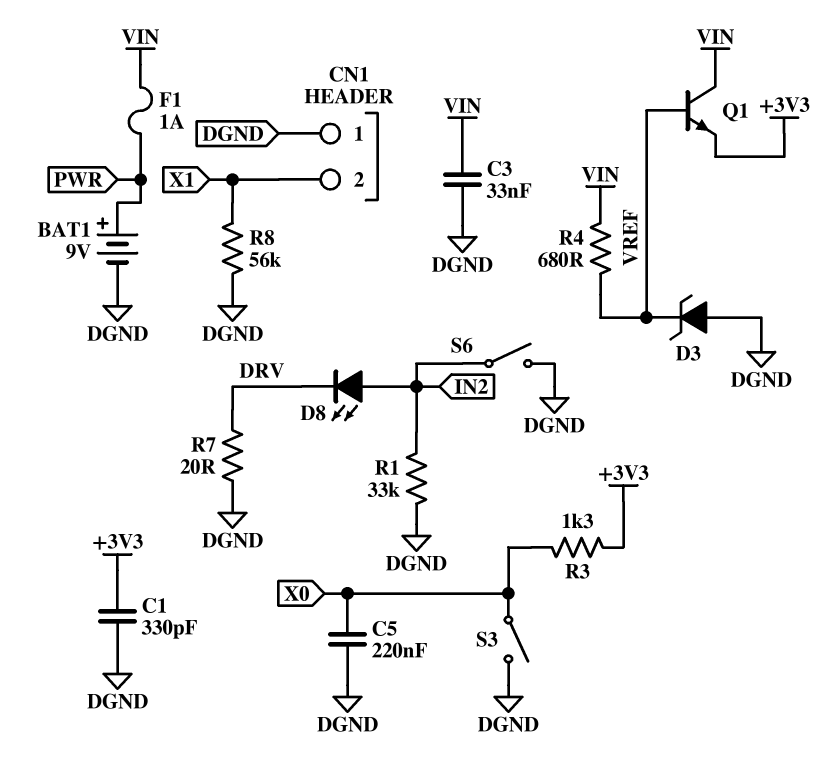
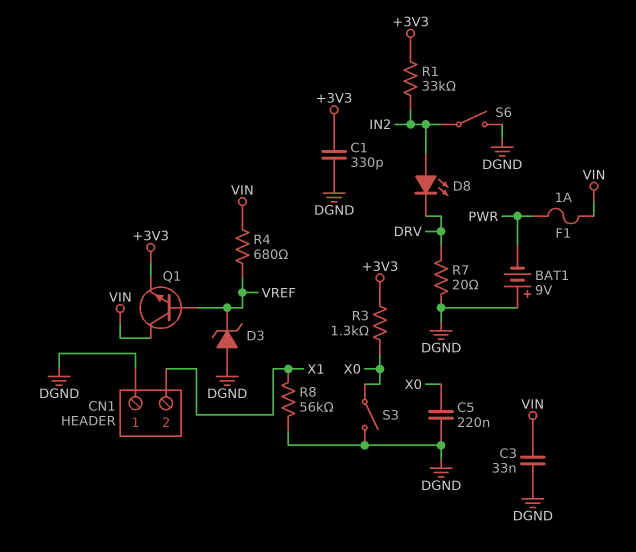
BAT1: 9V (plus PWR, minus DGND) -> 9V (plus DGND, minus PWR)
R1: 33k (DGND, IN2) -> 33k (+3V3, IN2)

